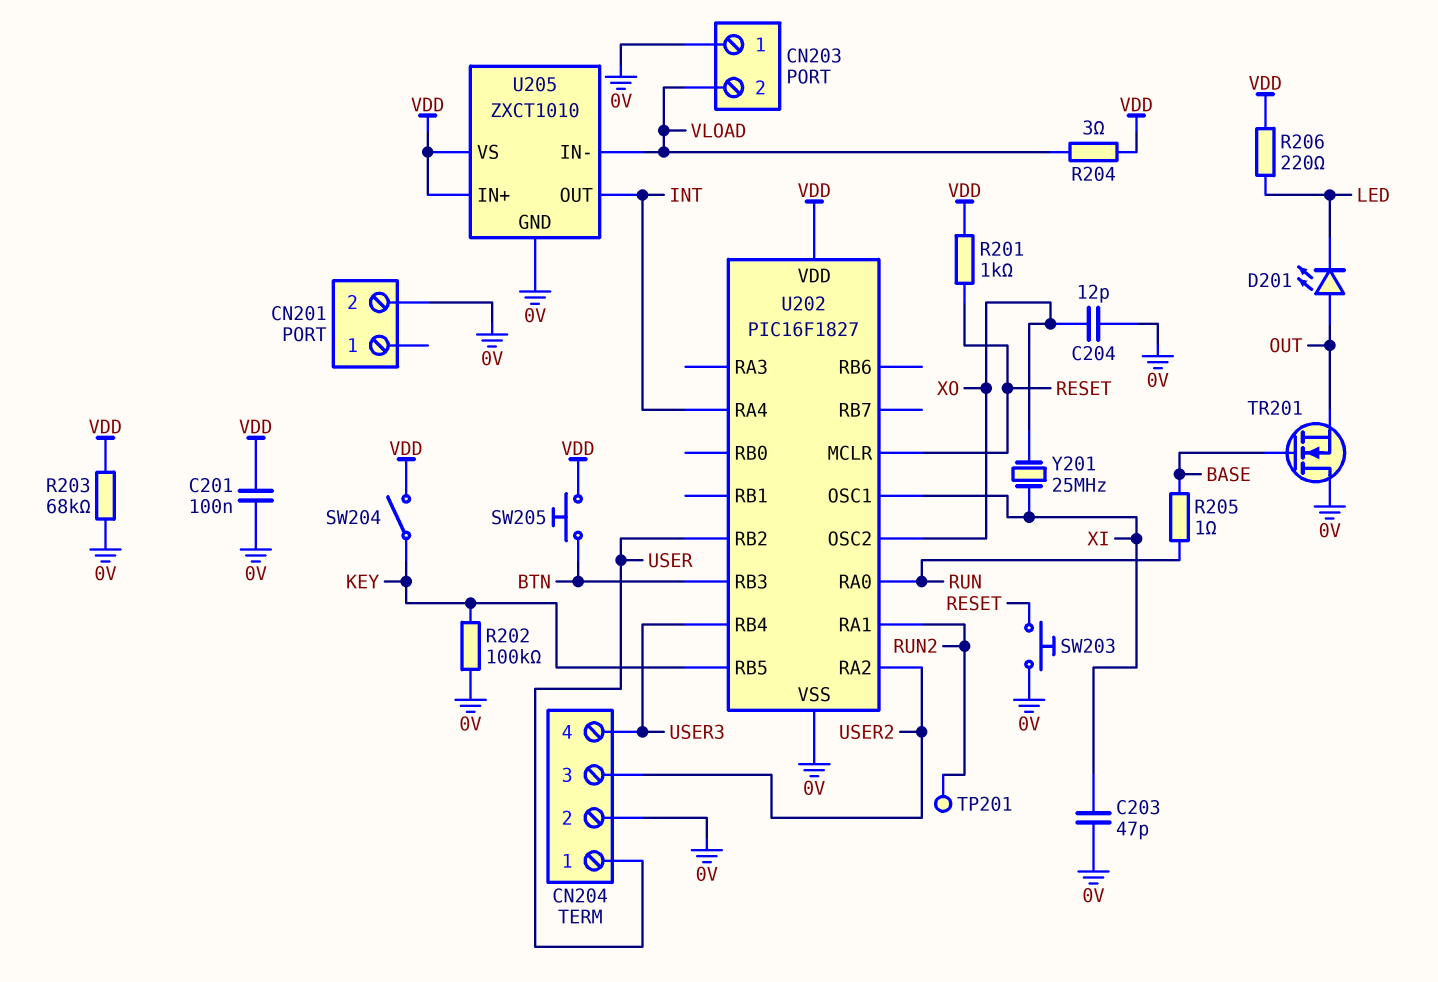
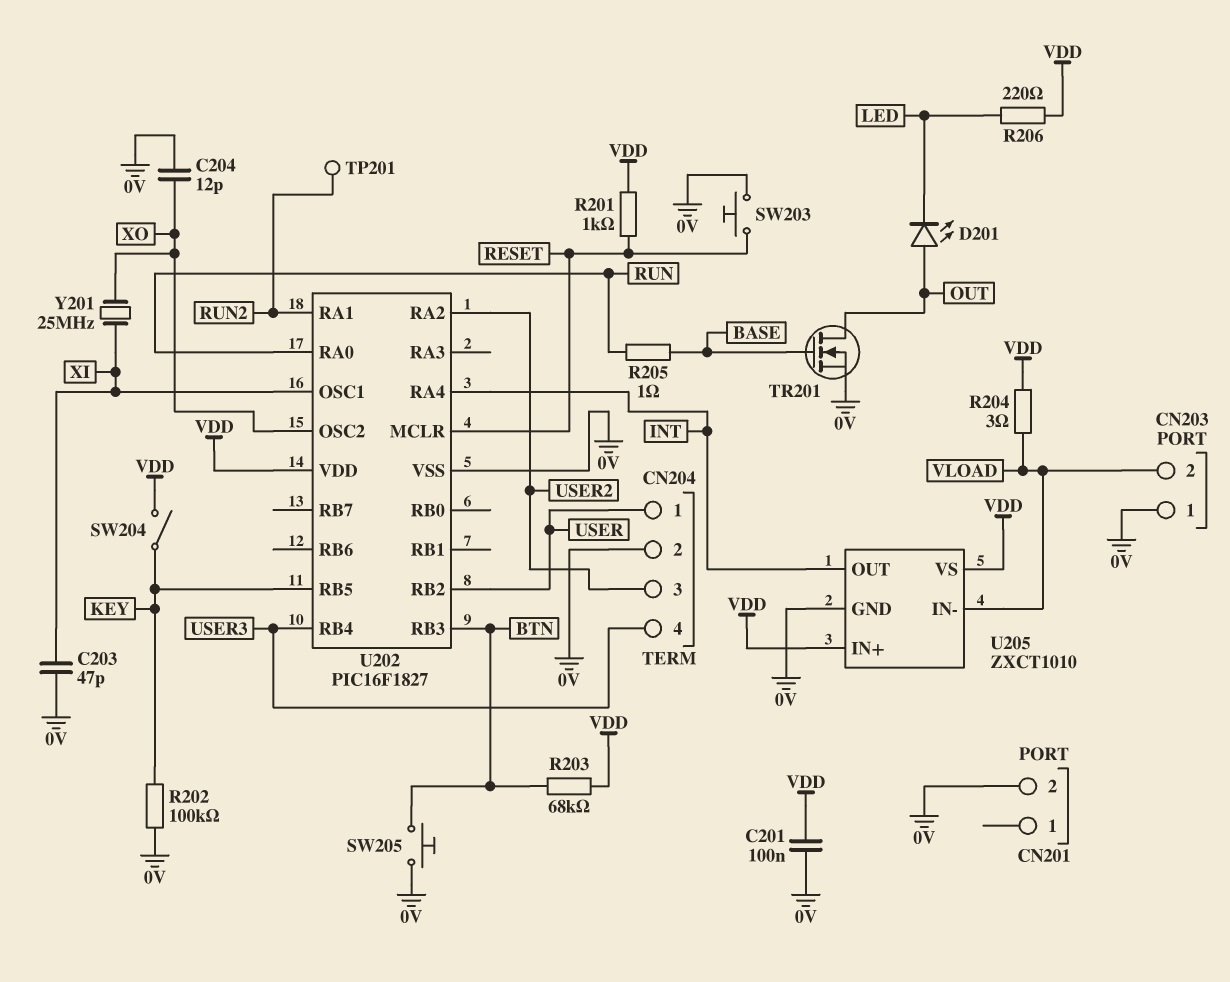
R203: 68k (0V, VDD) -> 68k (BTN, VDD)
SW205: button (BTN, VDD) -> button (0V, BTN)
TR201: NMOS (G BASE, D 0V, S OUT) -> NMOS (G BASE, D OUT, S 0V)

